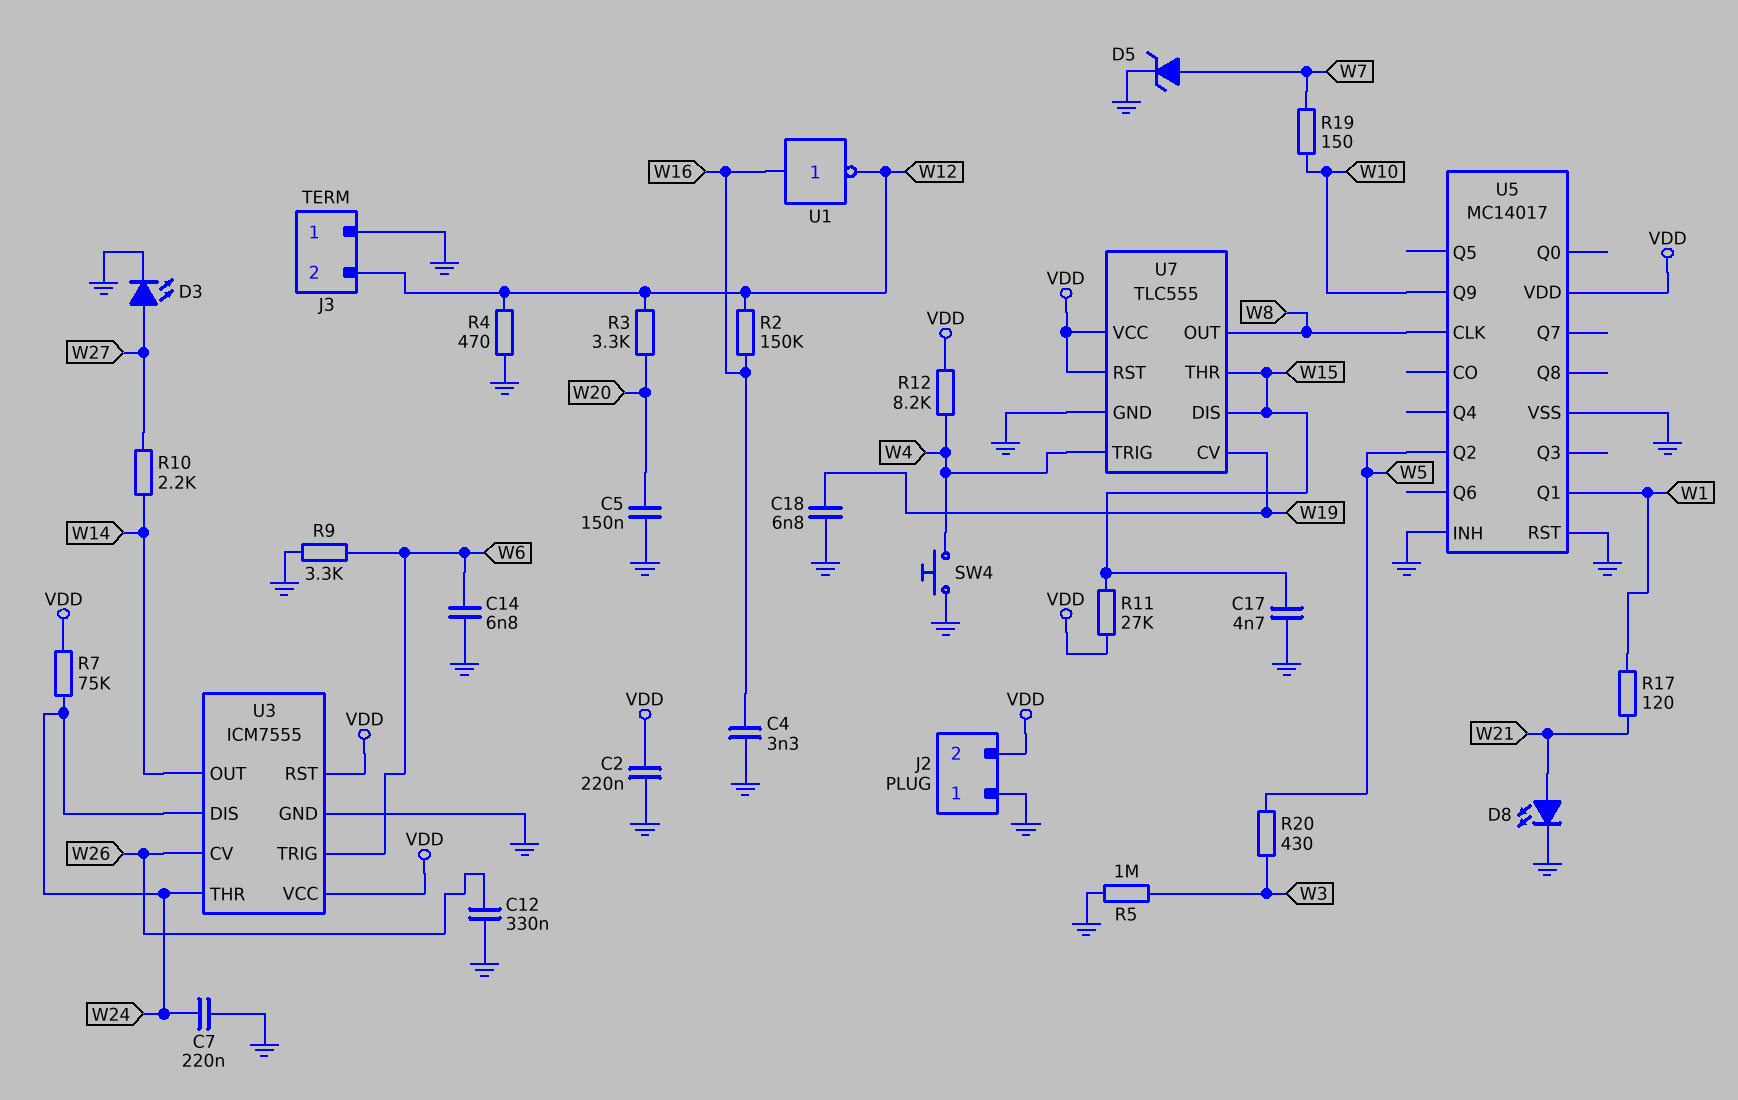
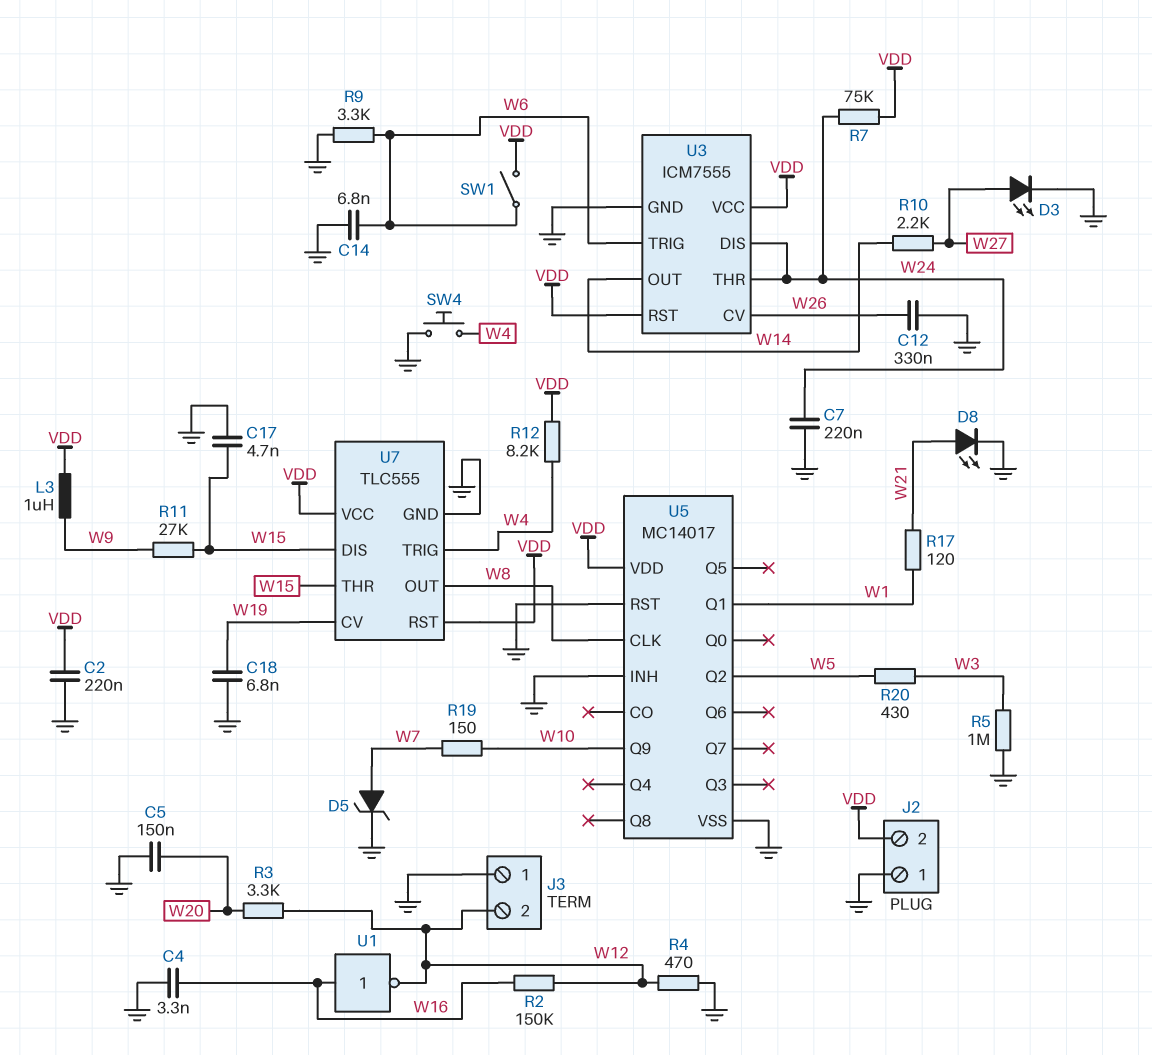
L3: none -> 1uH (VDD, W9)
R11: 27k (VDD, W15) -> 27k (W9, W15)
SW1: none -> switch (VDD, W6)

